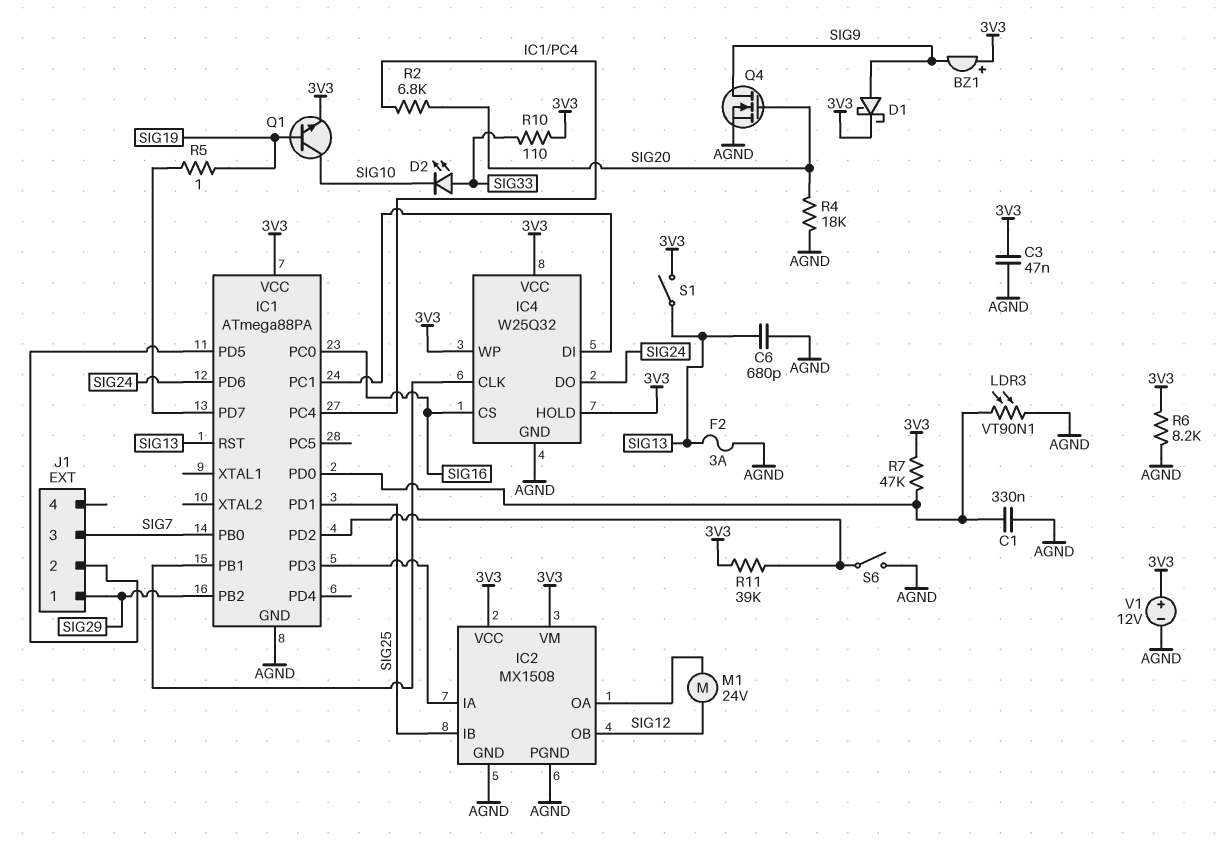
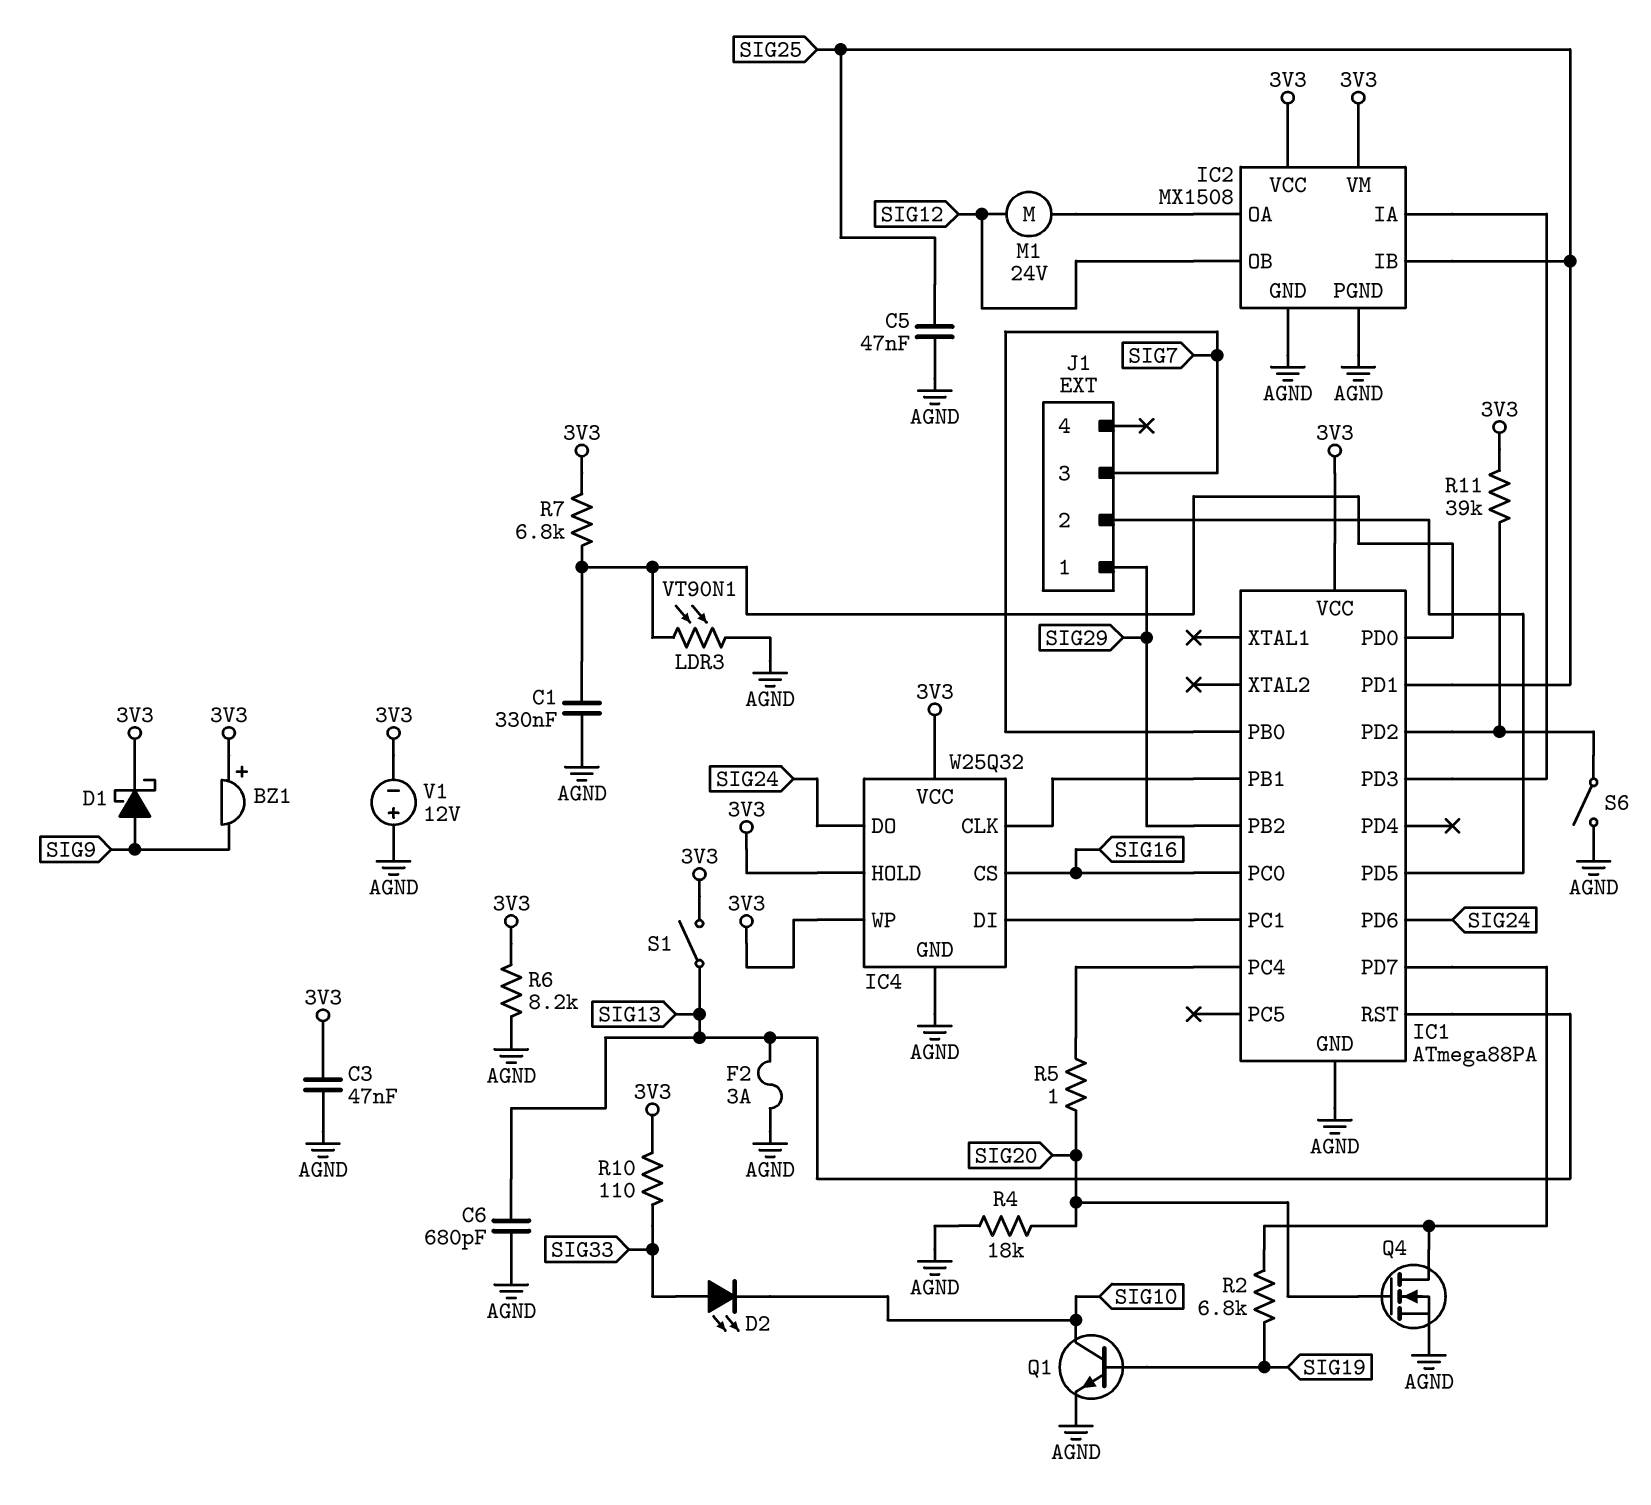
C5: none -> 47nF (AGND, SIG25)
Q1: NPN (B SIG19, C SIG10, E 3V3) -> NPN (B SIG19, C SIG10, E AGND)
Q4: NMOS (G SIG20, D SIG9, S AGND) -> NMOS (G SIG20, D IC1/PD7, S AGND)
R2: 6.8k (IC1/PC4, SIG20) -> 6.8k (IC1/PD7, SIG19)
R5: 1 (IC1/PD7, SIG19) -> 1 (IC1/PC4, SIG20)
R7: 47k (3V3, IC1/PD0) -> 6.8k (3V3, IC1/PD0)
V1: 12V (plus 3V3, minus AGND) -> 12V (plus AGND, minus 3V3)

